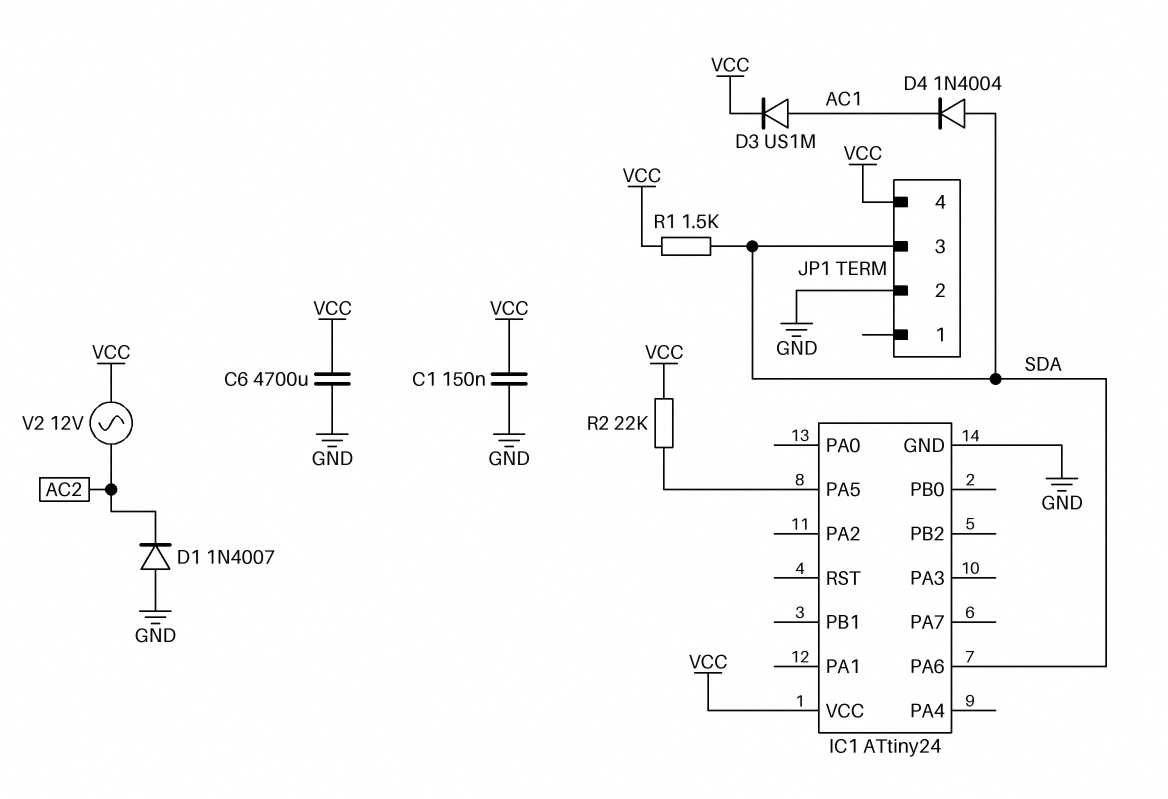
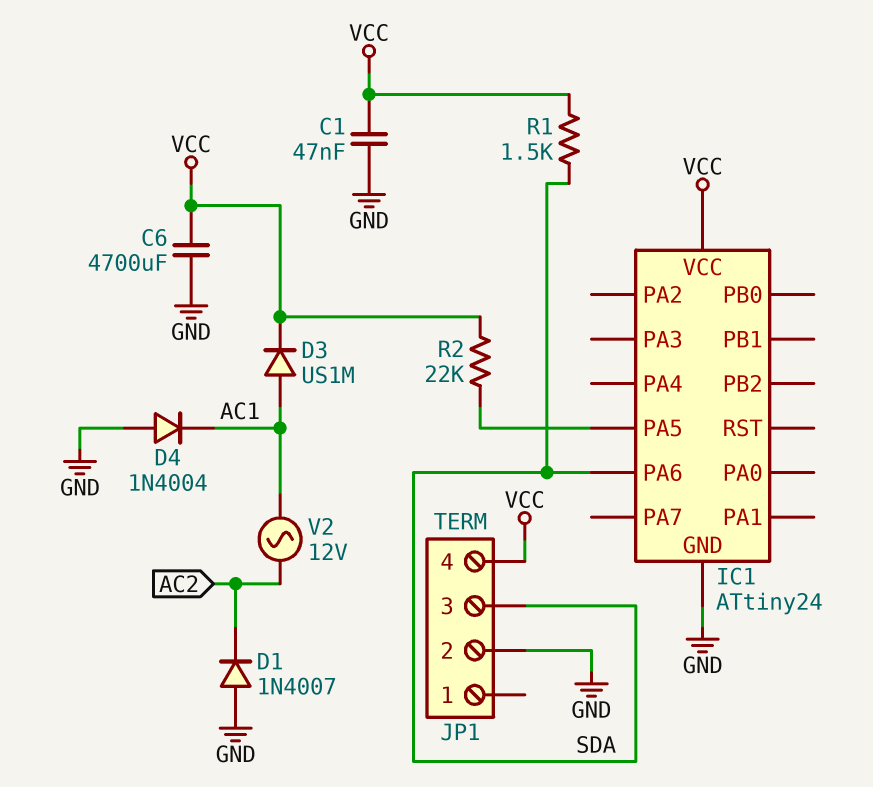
C1: 150nF (GND, VCC) -> 47nF (GND, VCC)
D4: diode 1N4004 (A SDA, K AC1) -> diode 1N4004 (A GND, K AC1)
V2: AC 12V (AC2, VCC) -> AC 12V (AC1, AC2)

